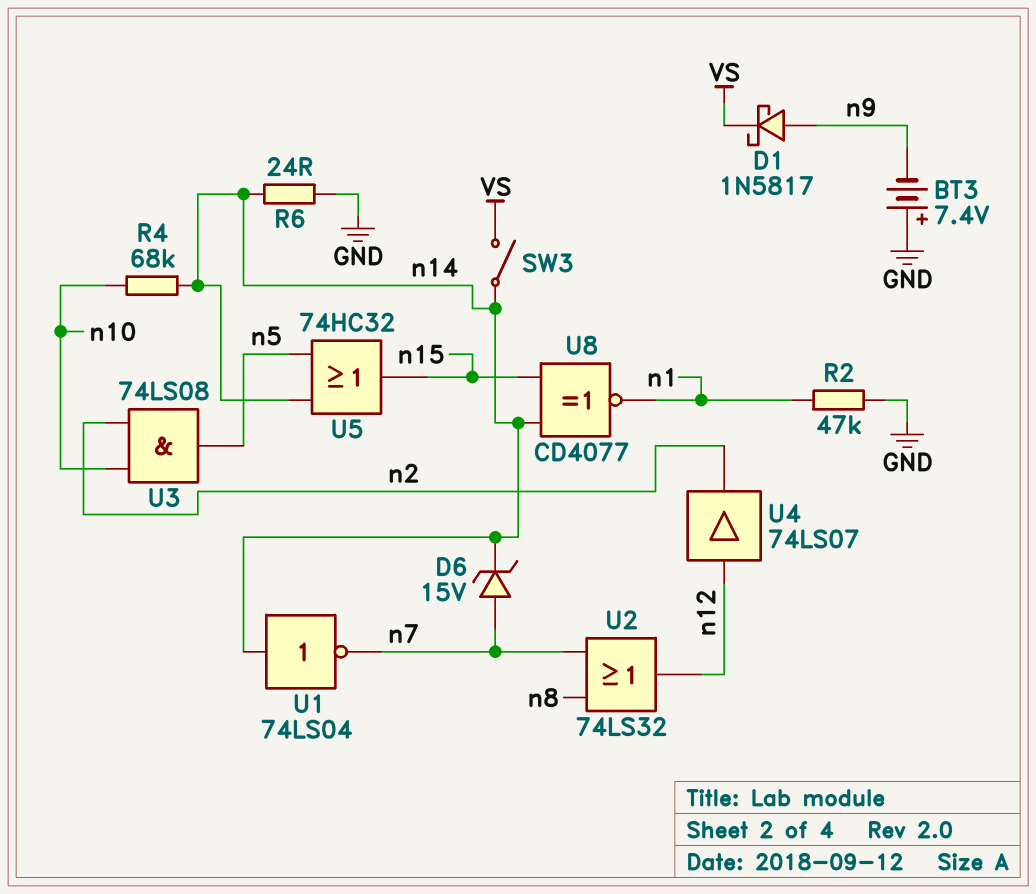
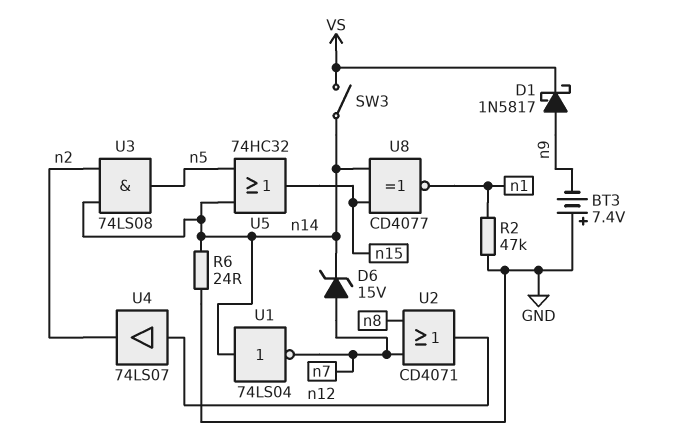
R4: 68k (n10, n14) -> none
U2: OR 74LS32 (in n7, in n8, out n12) -> OR CD4071 (in n7, in n8, out n12)
U3: AND 74LS08 (in n2, in n10, out n5) -> AND 74LS08 (in n2, in n14, out n5)

